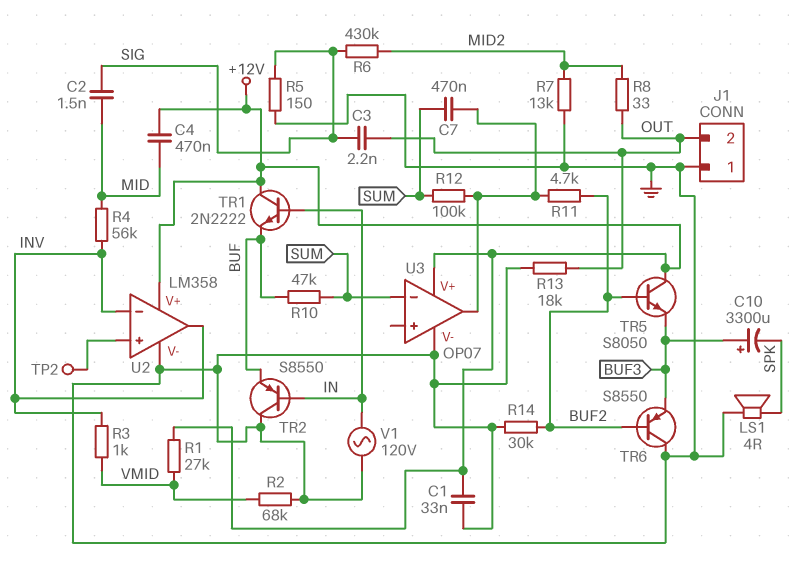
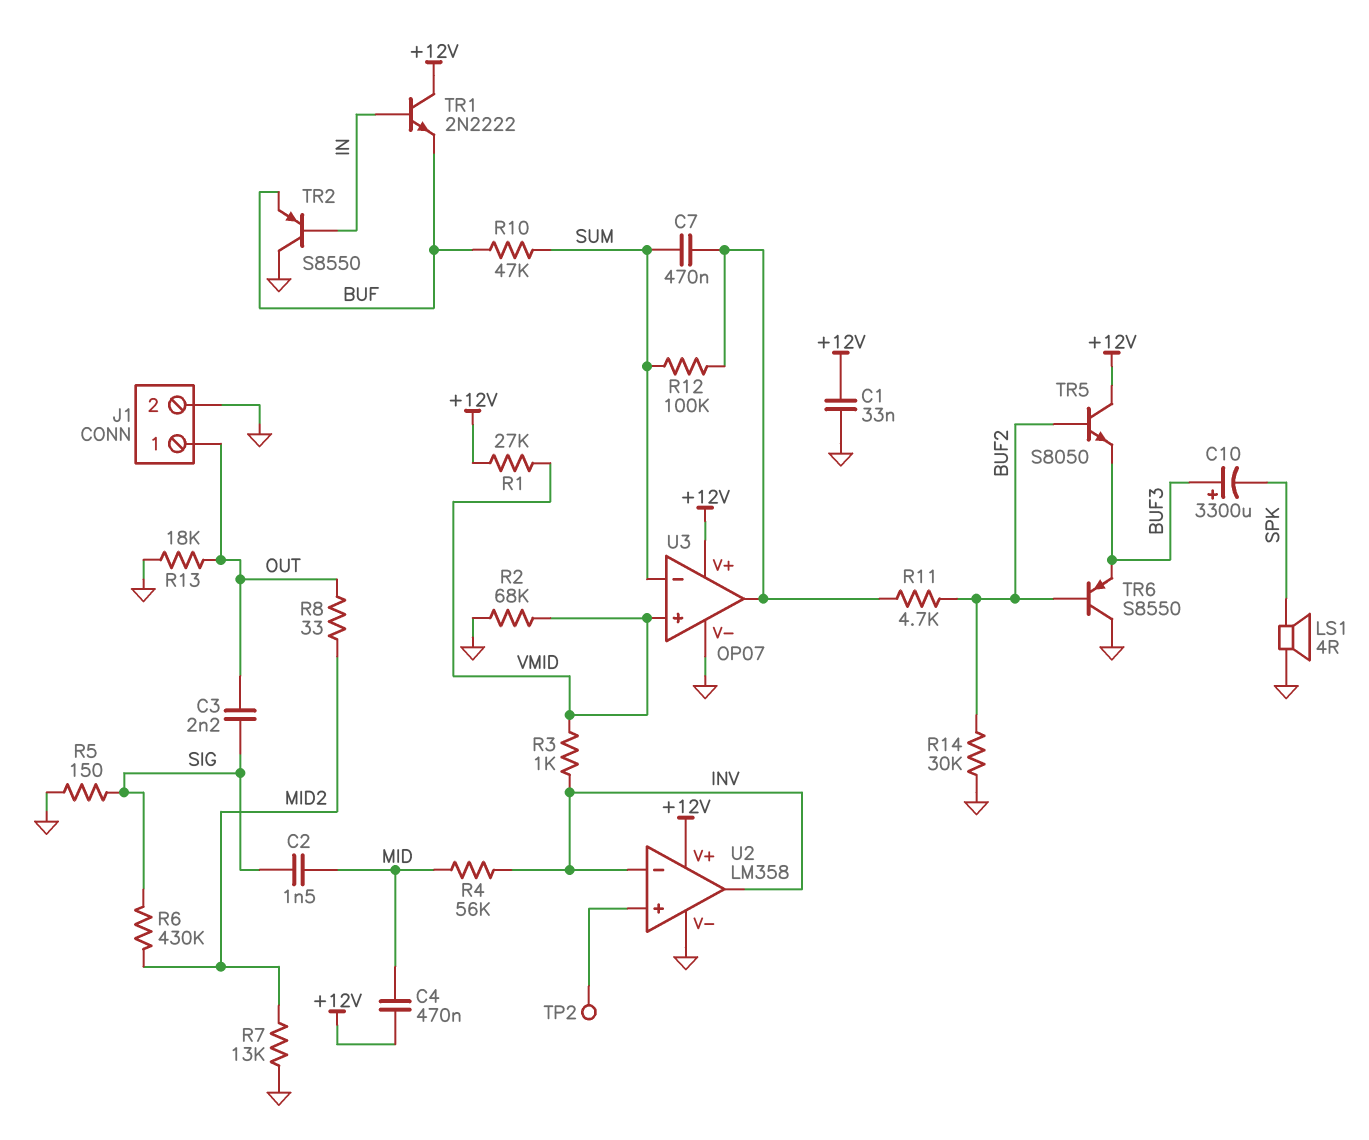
J1 pin 1: GND -> OUT
J1 pin 2: OUT -> GND
U3 pin in+: none -> VMID
V1: AC 120V (GND, IN) -> none

